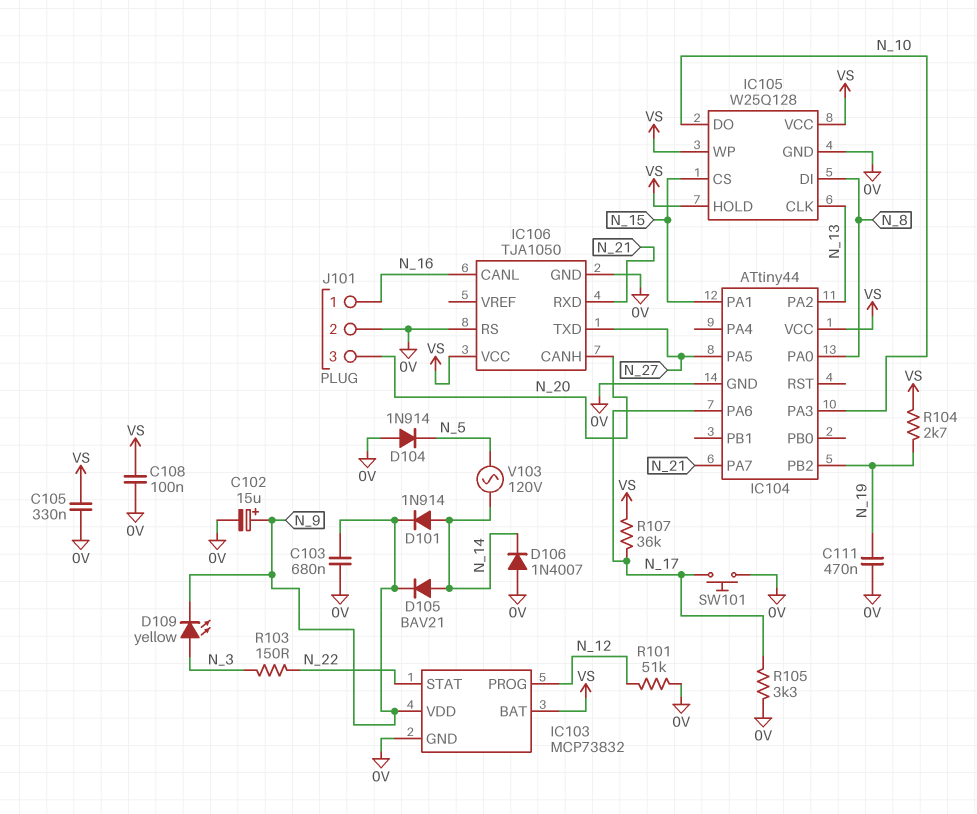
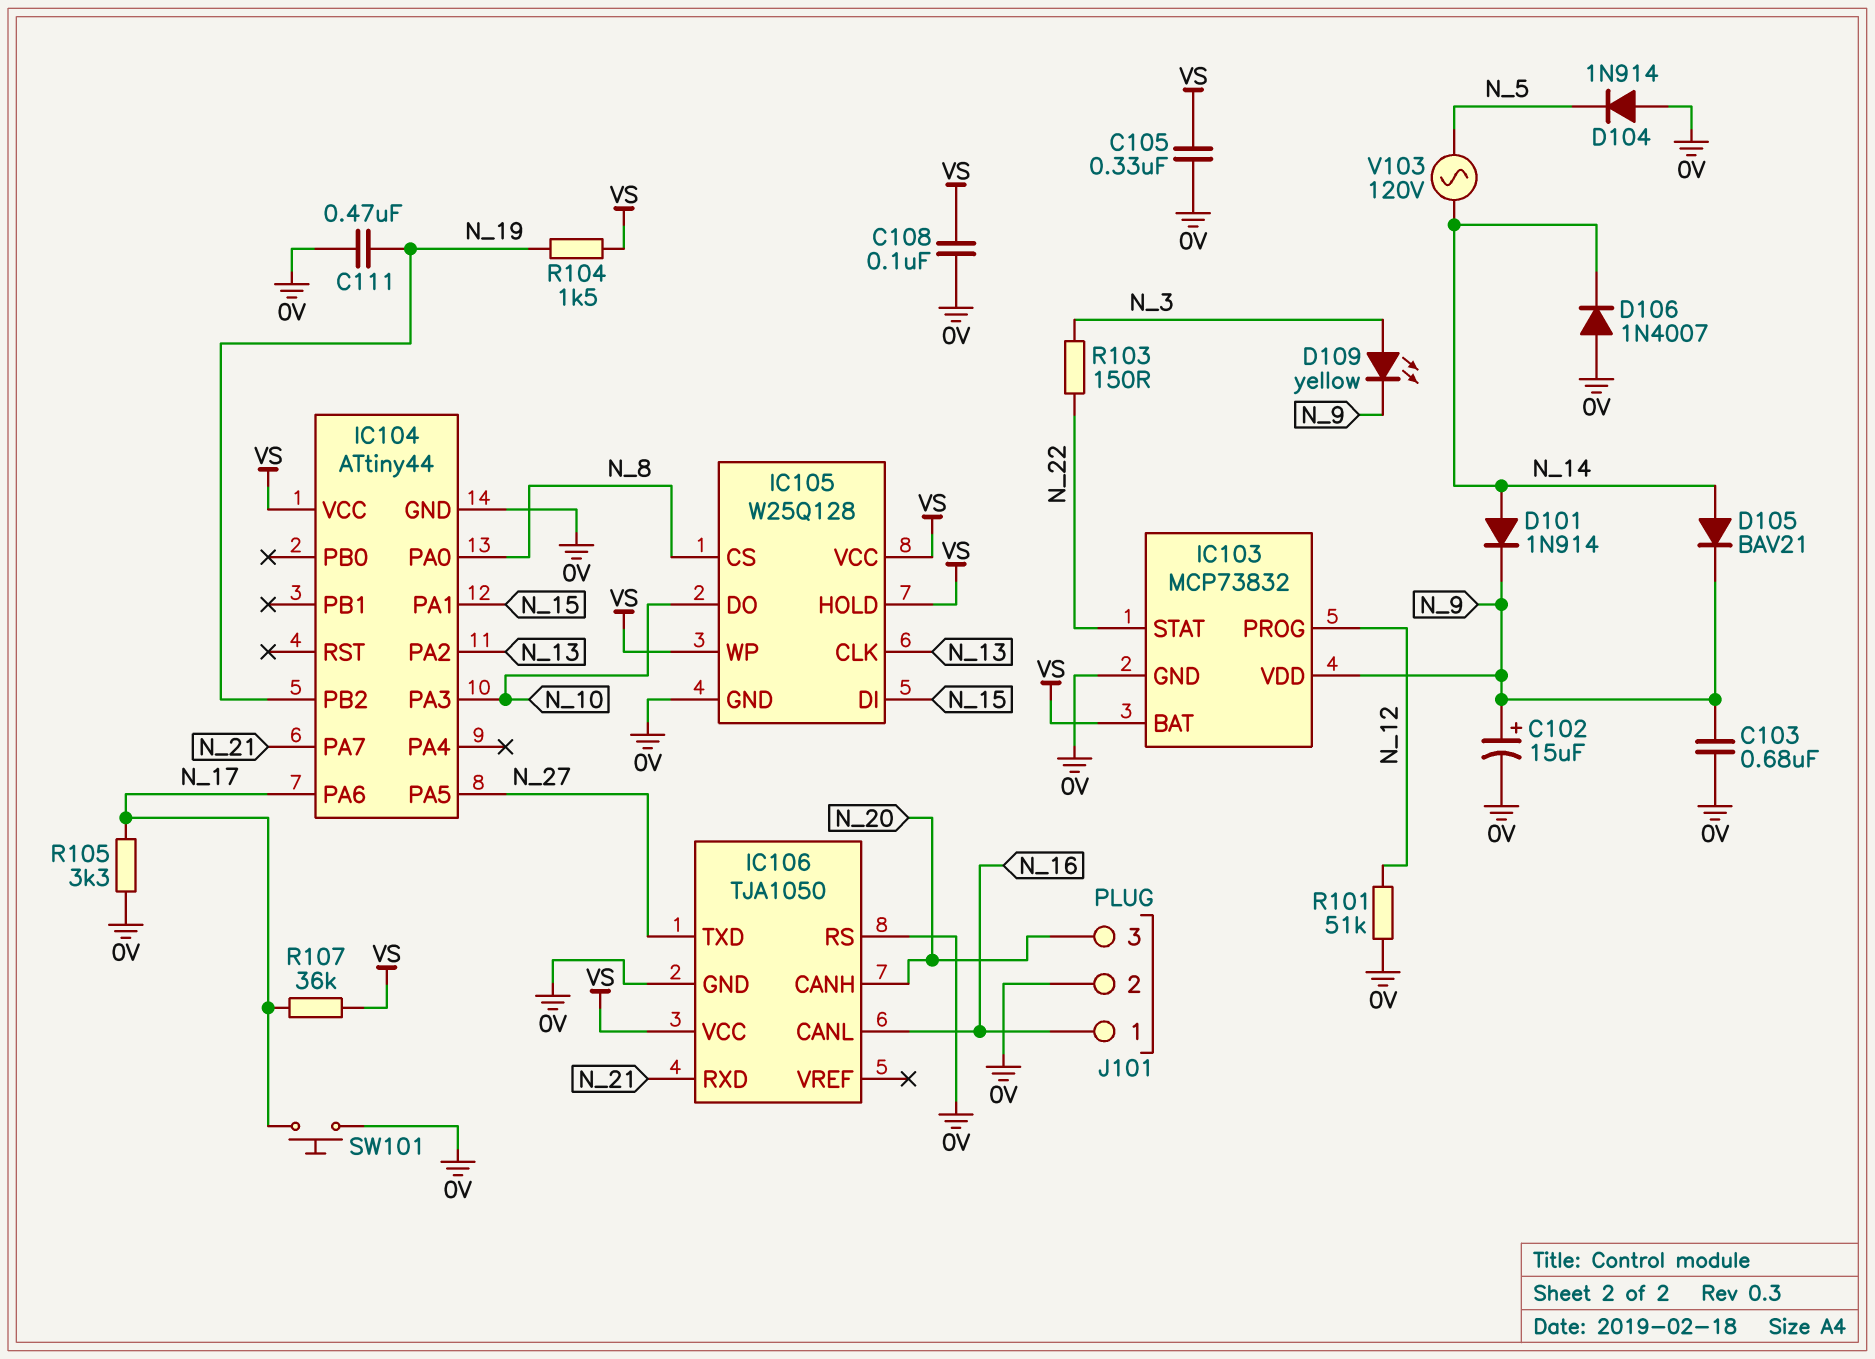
IC105 pin CS: N_15 -> N_8
IC105 pin DI: N_8 -> N_15
R104: 2.7k (N_19, VS) -> 1.5k (N_19, VS)

